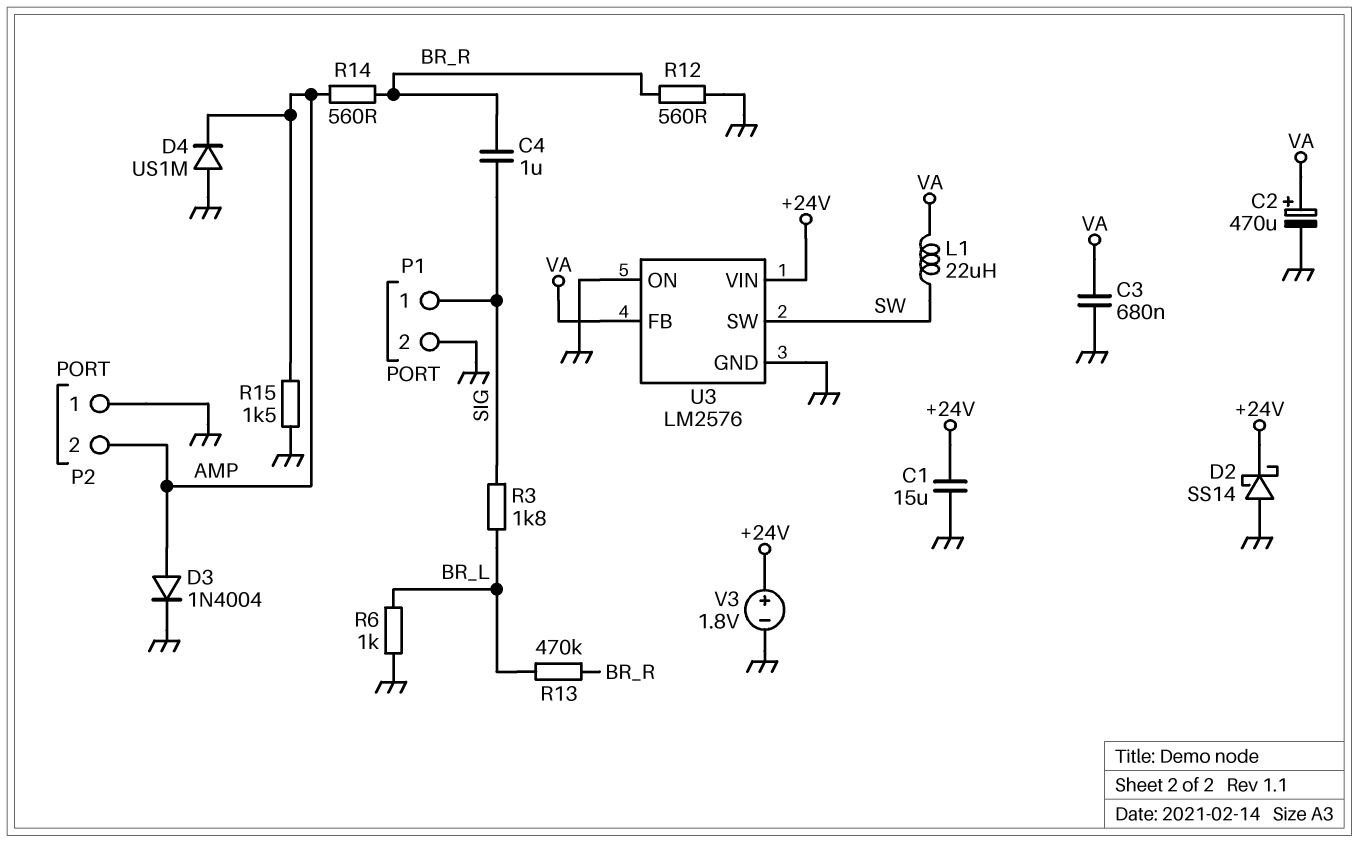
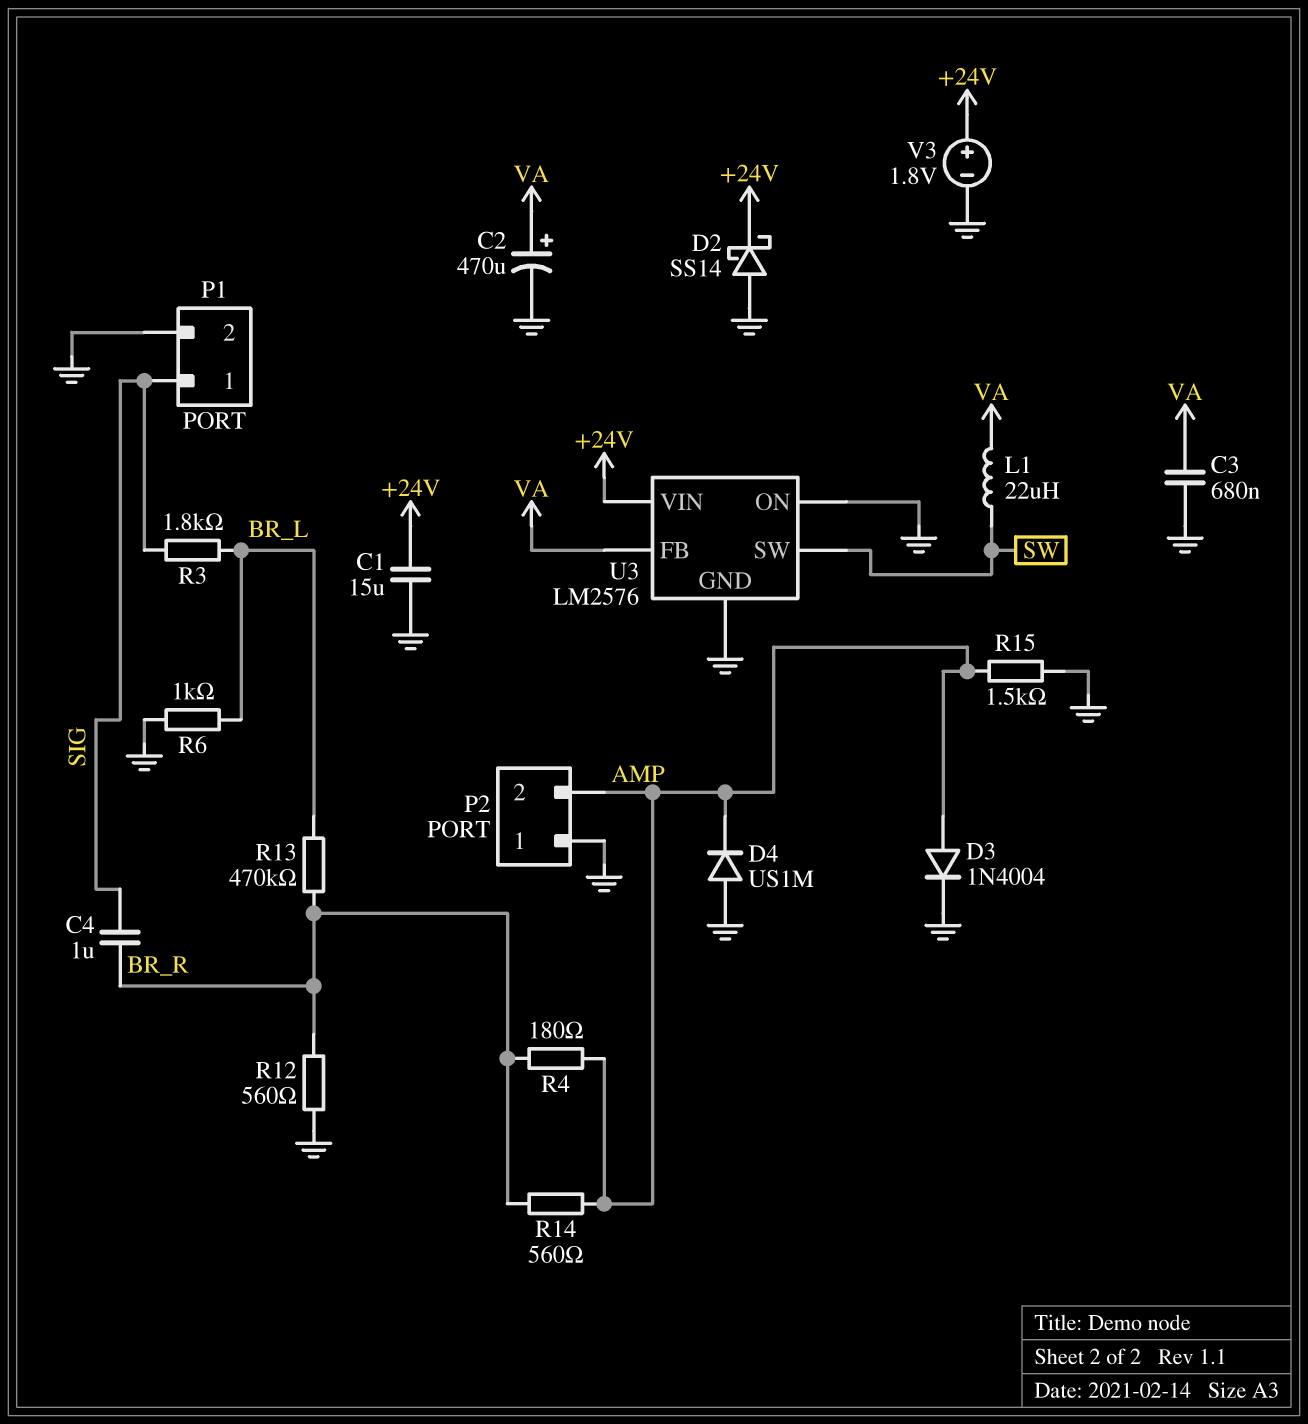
R4: none -> 180 (AMP, BR_R)

